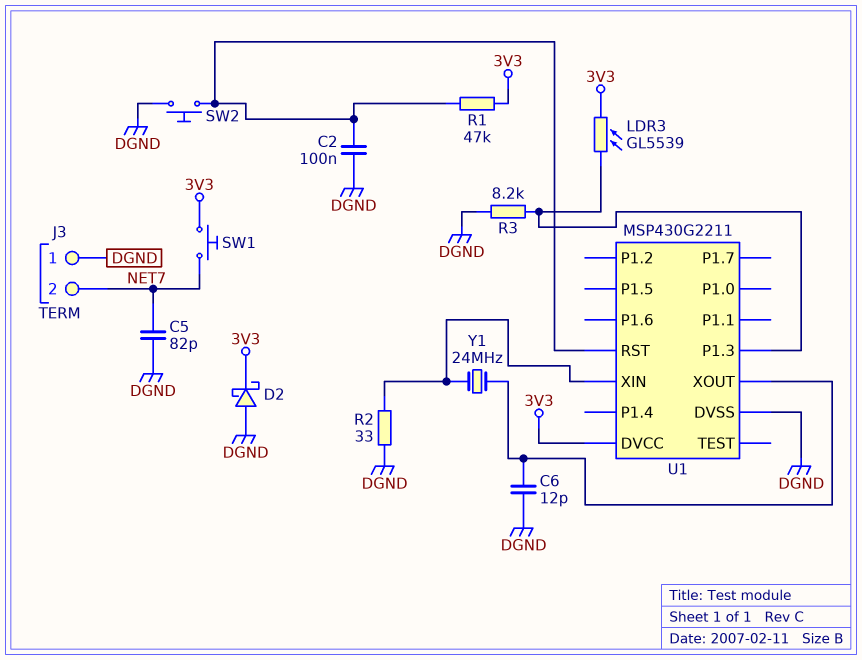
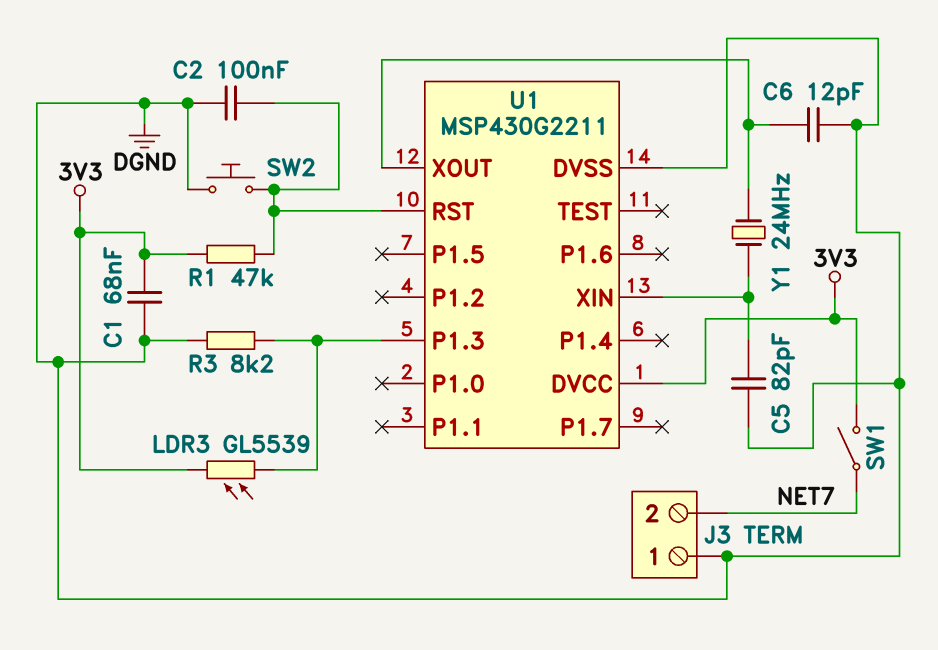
C1: none -> 68nF (3V3, DGND)
C5: 82pF (DGND, NET7) -> 82pF (DGND, U1/XIN)
D2: schottky (A DGND, K 3V3) -> none
R2: 33 (DGND, U1/XIN) -> none
SW1: button (3V3, NET7) -> switch (3V3, NET7)

